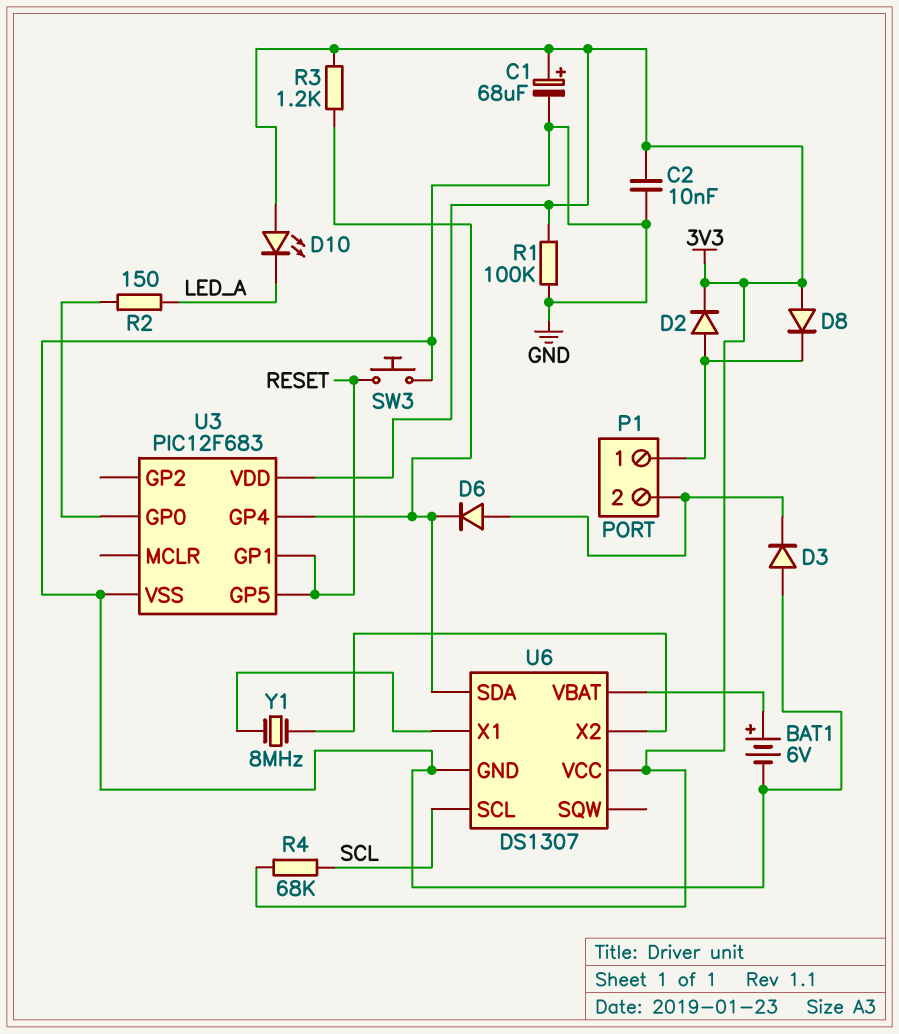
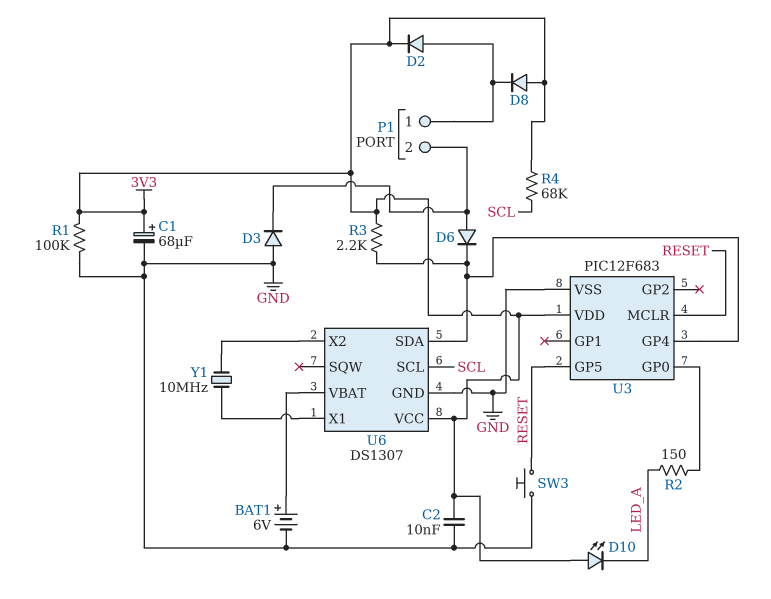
R3: 1.2k (3V3, U3/GP4) -> 2.2k (3V3, U3/GP4)
U3 pin GP1: RESET -> none
U3 pin MCLR: none -> RESET
Y1: 8MHz (U6/X1, U6/X2) -> 10MHz (U6/X1, U6/X2)

